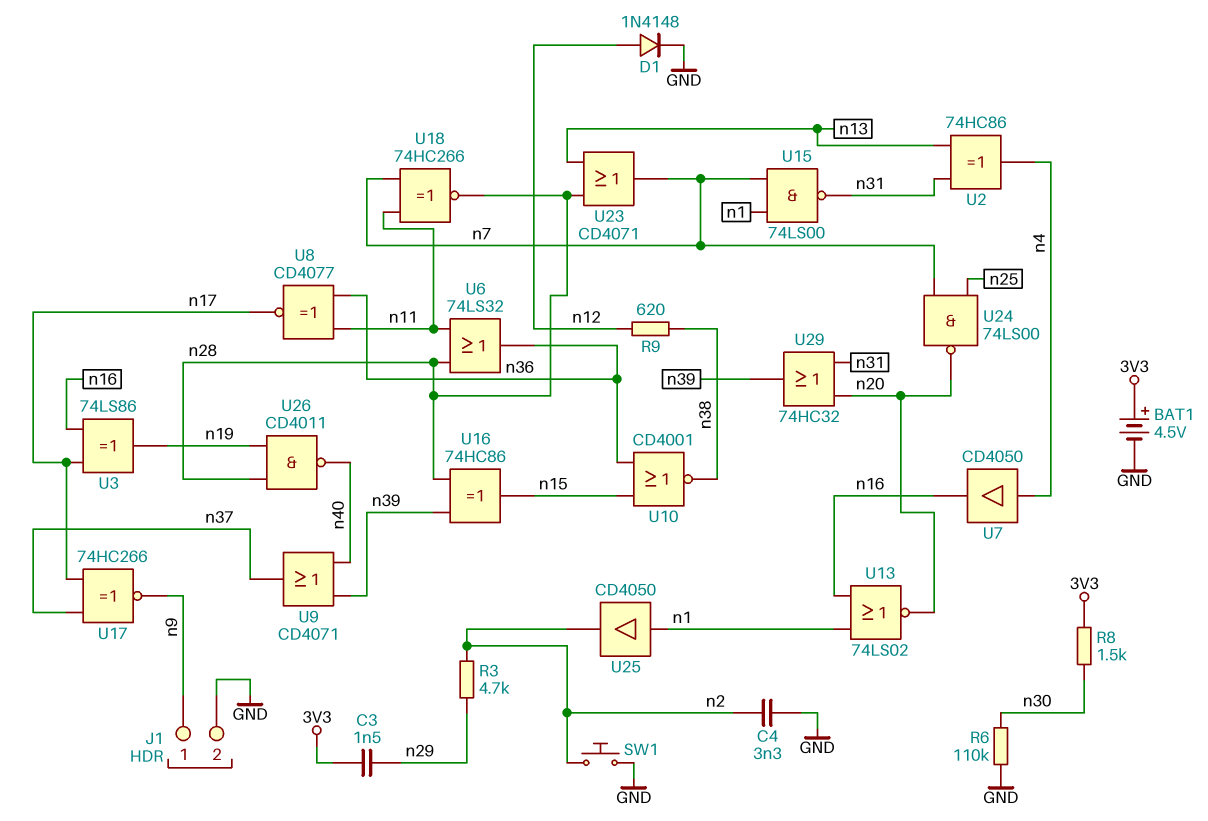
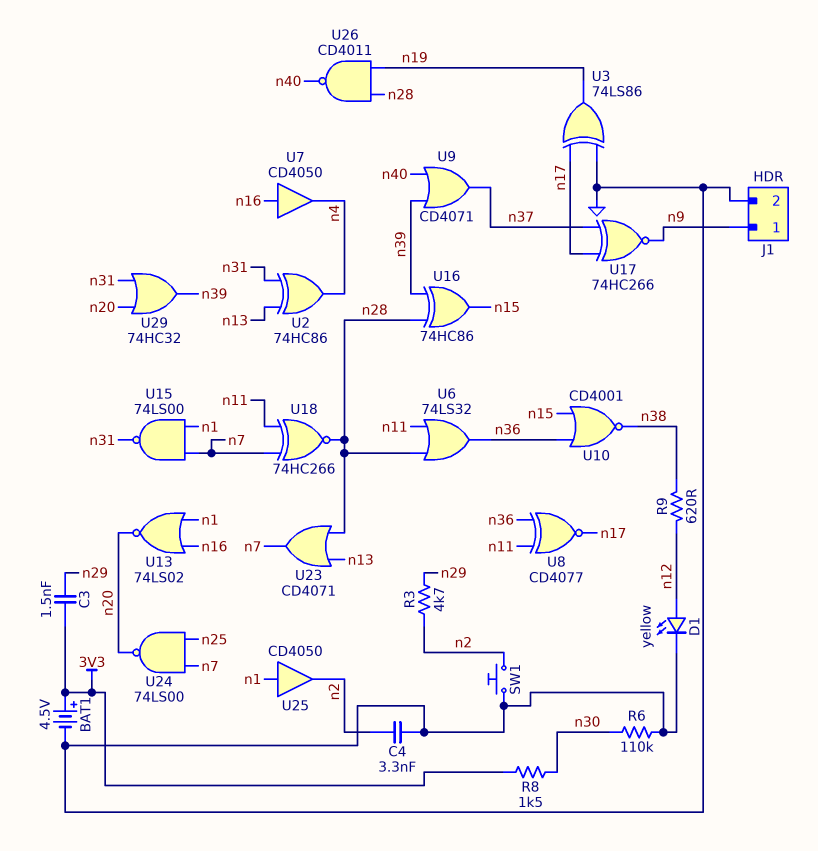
D1: diode 1N4148 (A n12, K GND) -> LED yellow (A n12, K GND)
U3: XOR 74LS86 (in n16, in n17, out n19) -> XOR 74LS86 (in GND, in n17, out n19)
U7: buffer CD4050 (in n4, out n16) -> buffer CD4050 (in n16, out n4)

